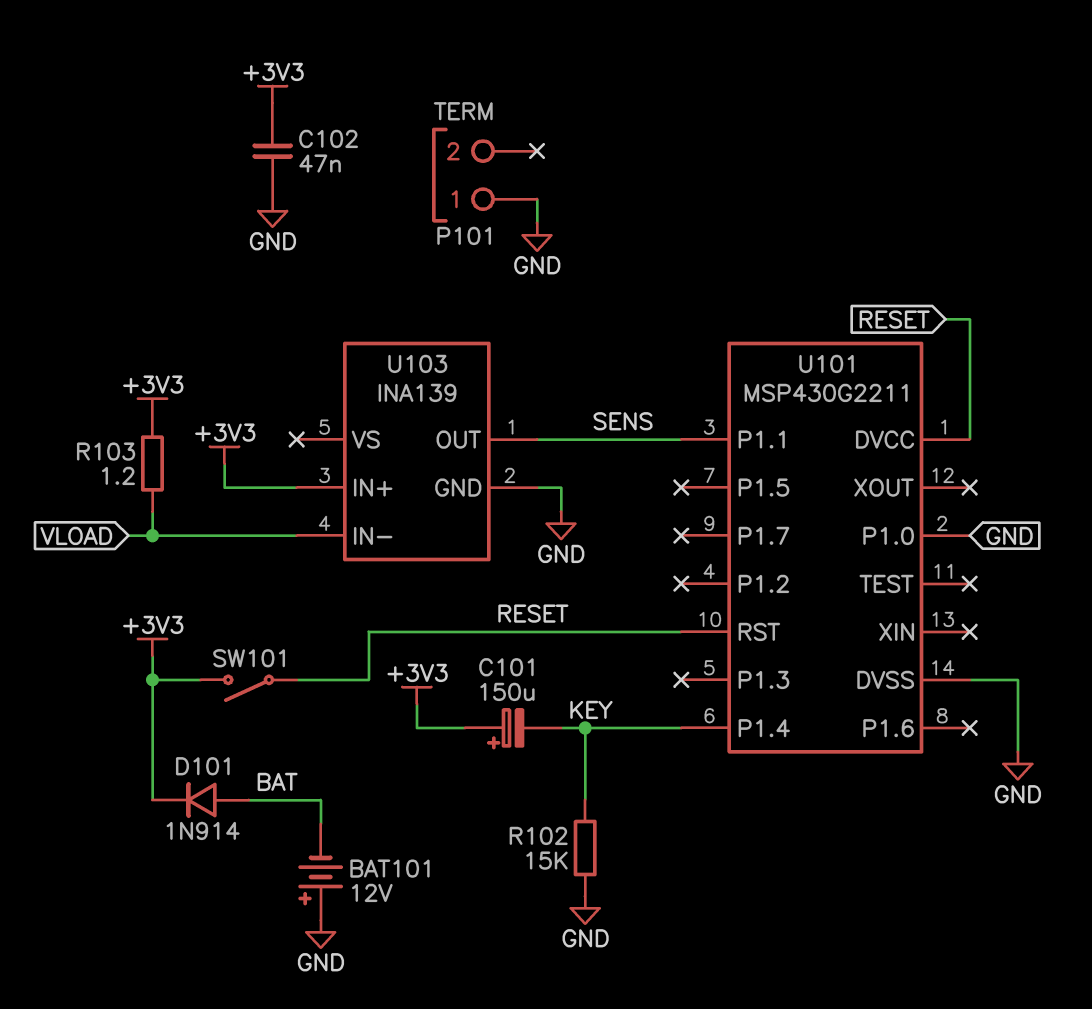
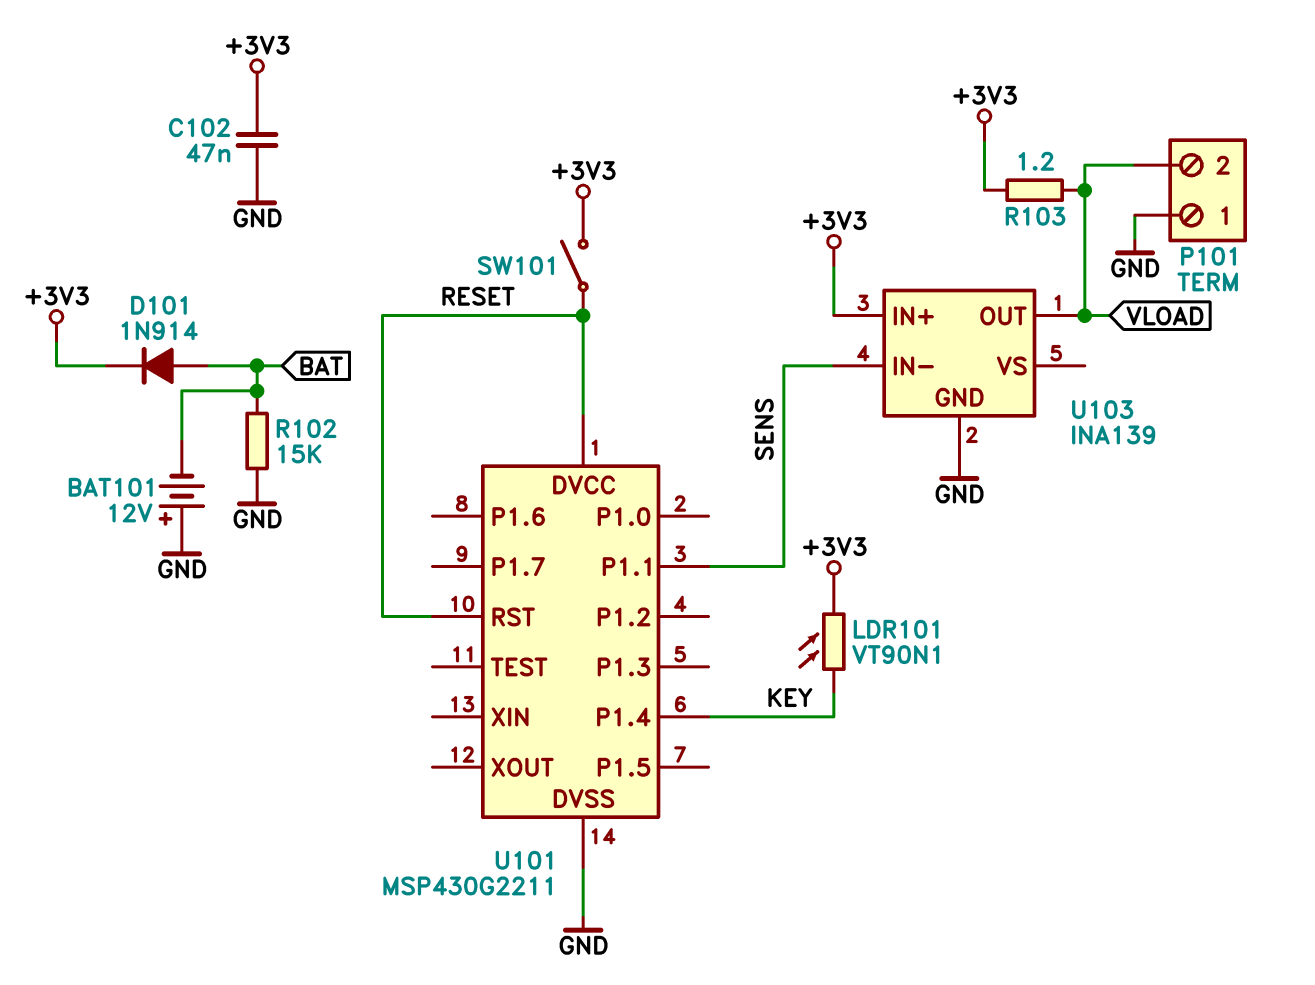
C101: 150uF (plus +3V3, minus KEY) -> none
LDR101: none -> VT90N1 (+3V3, KEY)
P101 pin 2: none -> VLOAD
R102: 15k (GND, KEY) -> 15k (BAT, GND)
U101 pin P1.0: GND -> none
U103 pin IN-: VLOAD -> SENS
U103 pin OUT: SENS -> VLOAD

